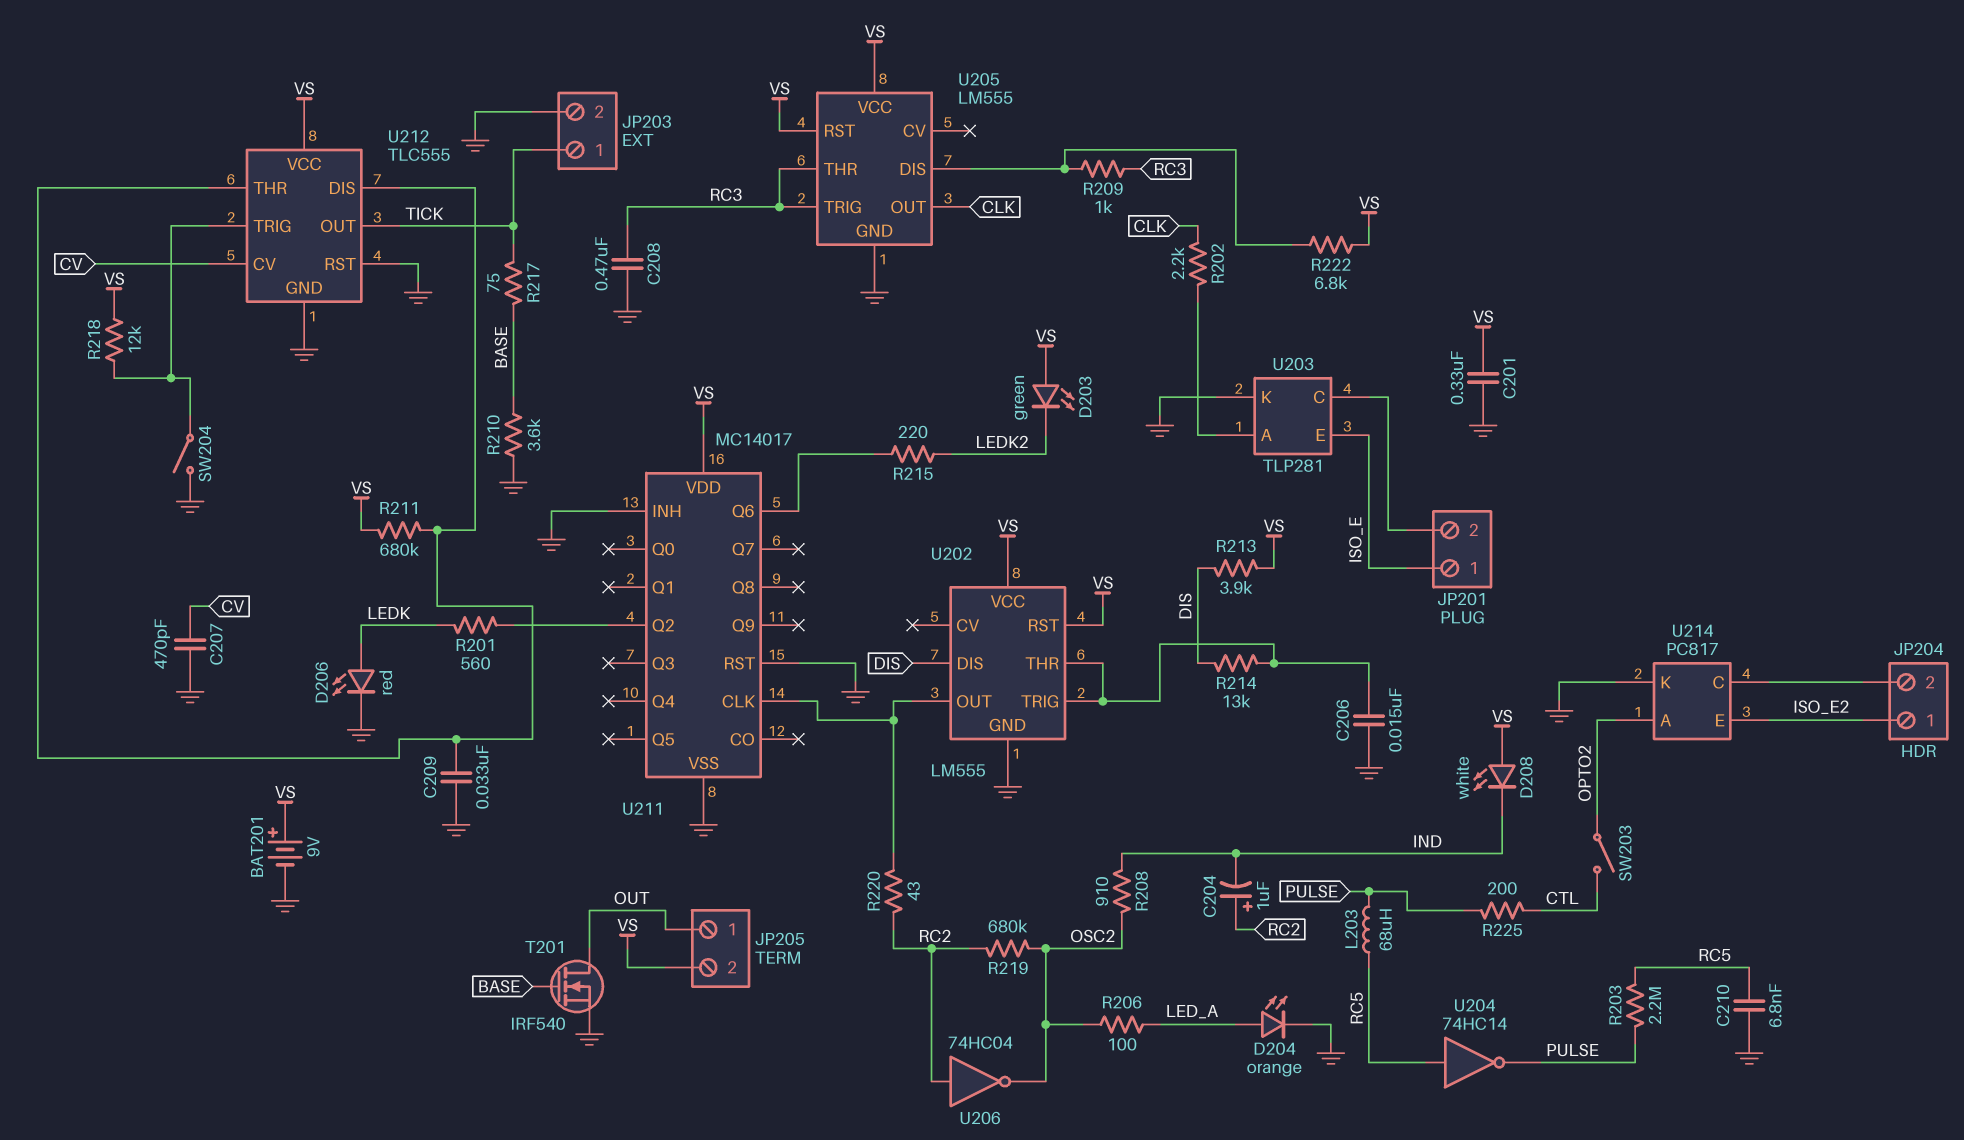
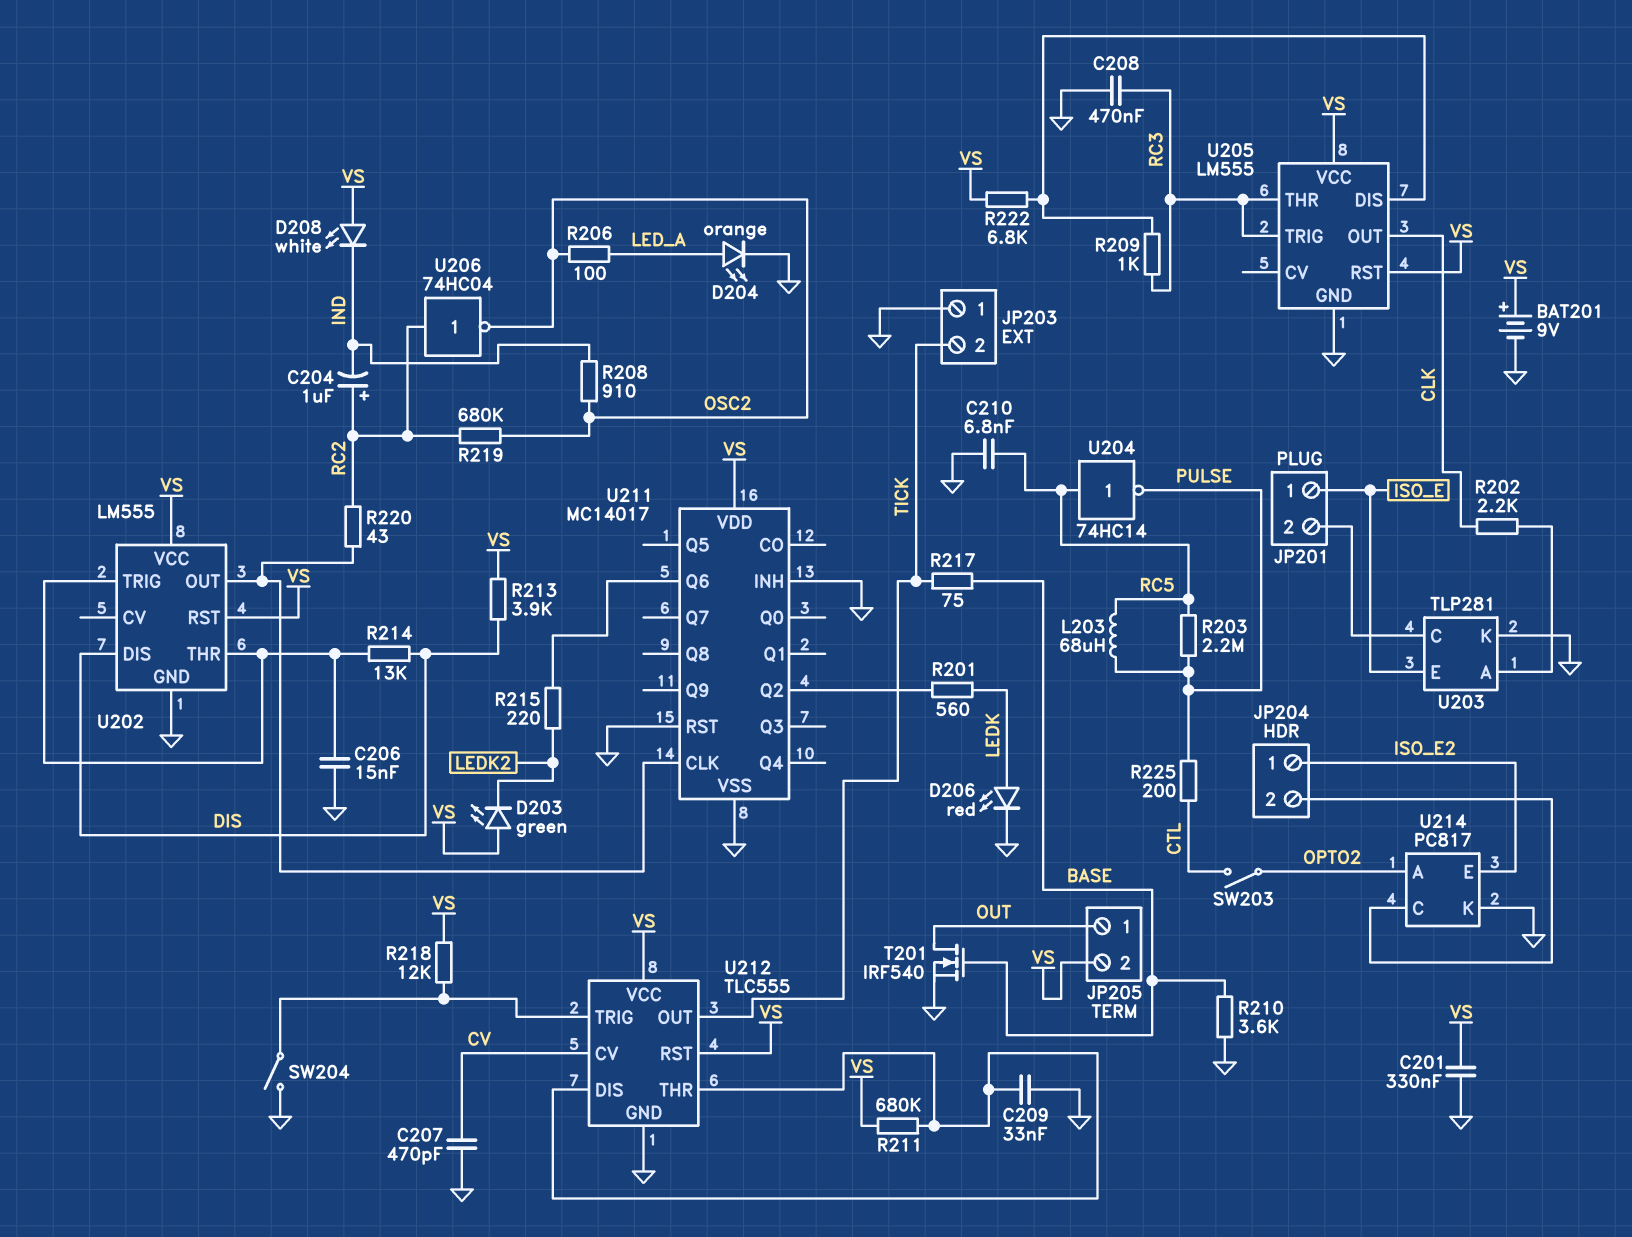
JP203 pin 1: TICK -> GND
JP203 pin 2: GND -> TICK
U212 pin RST: GND -> VS

